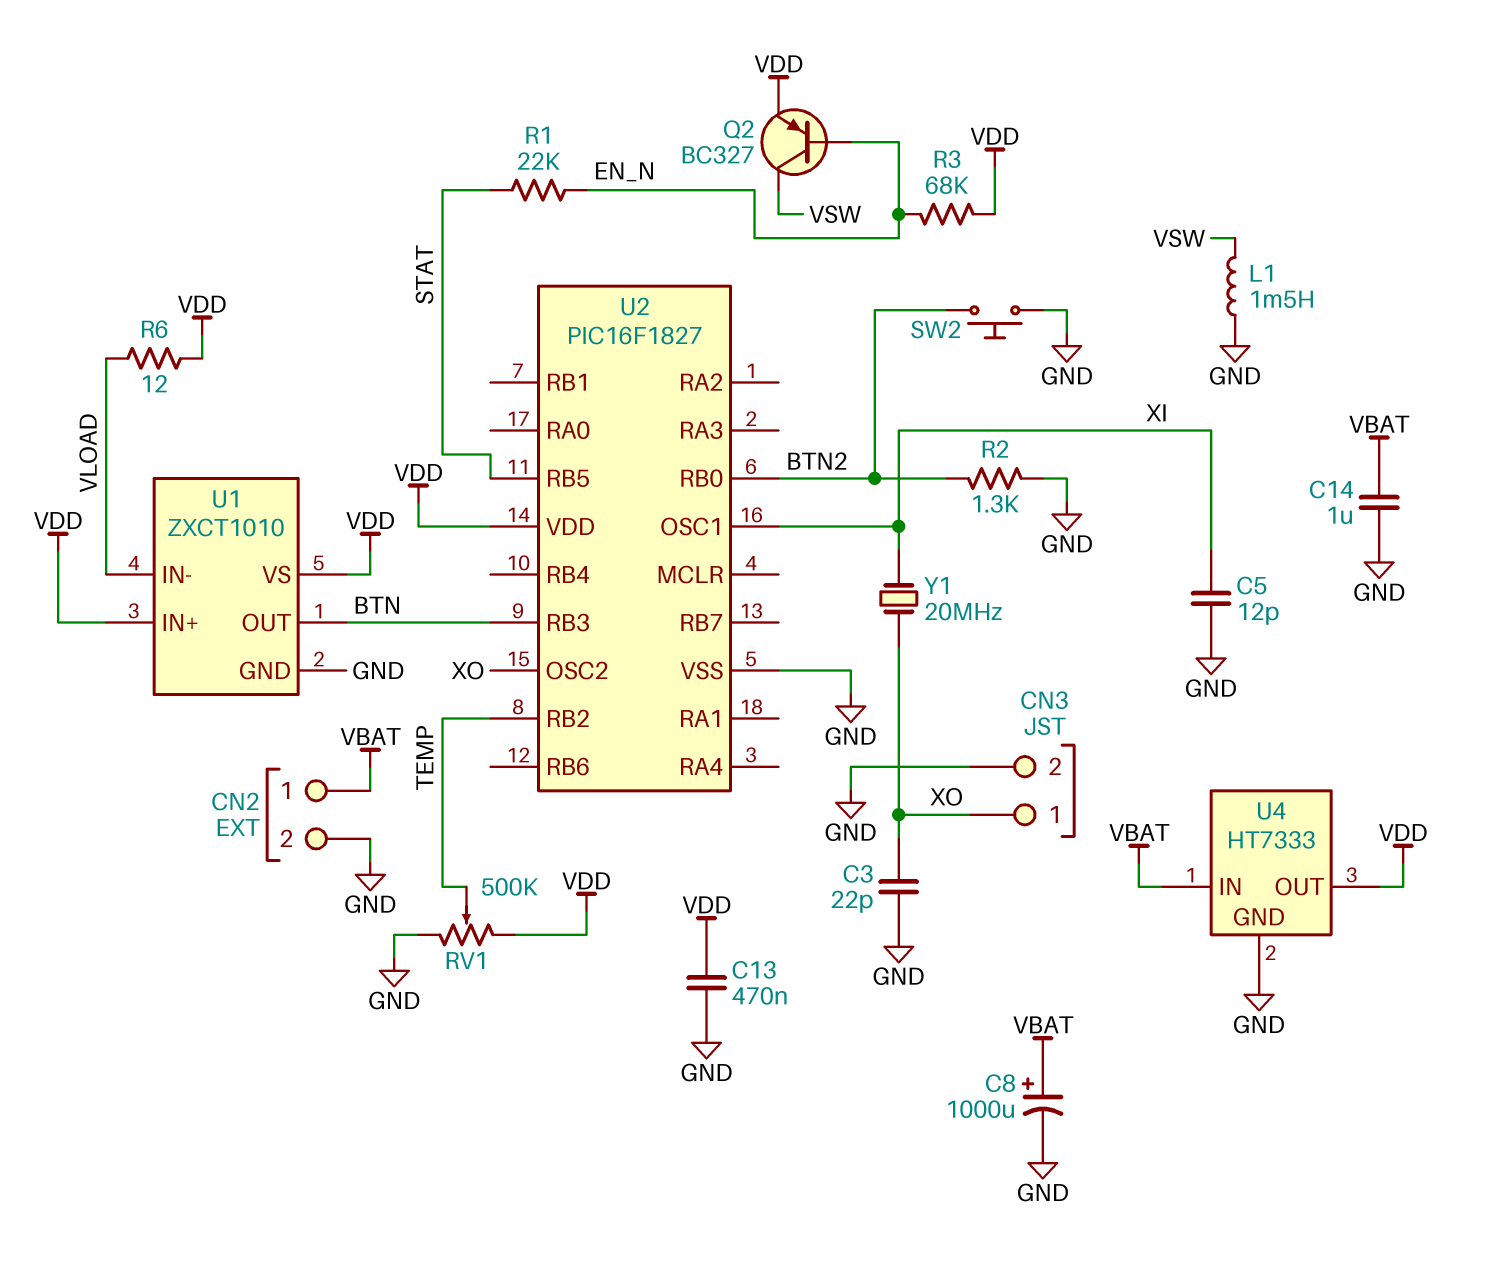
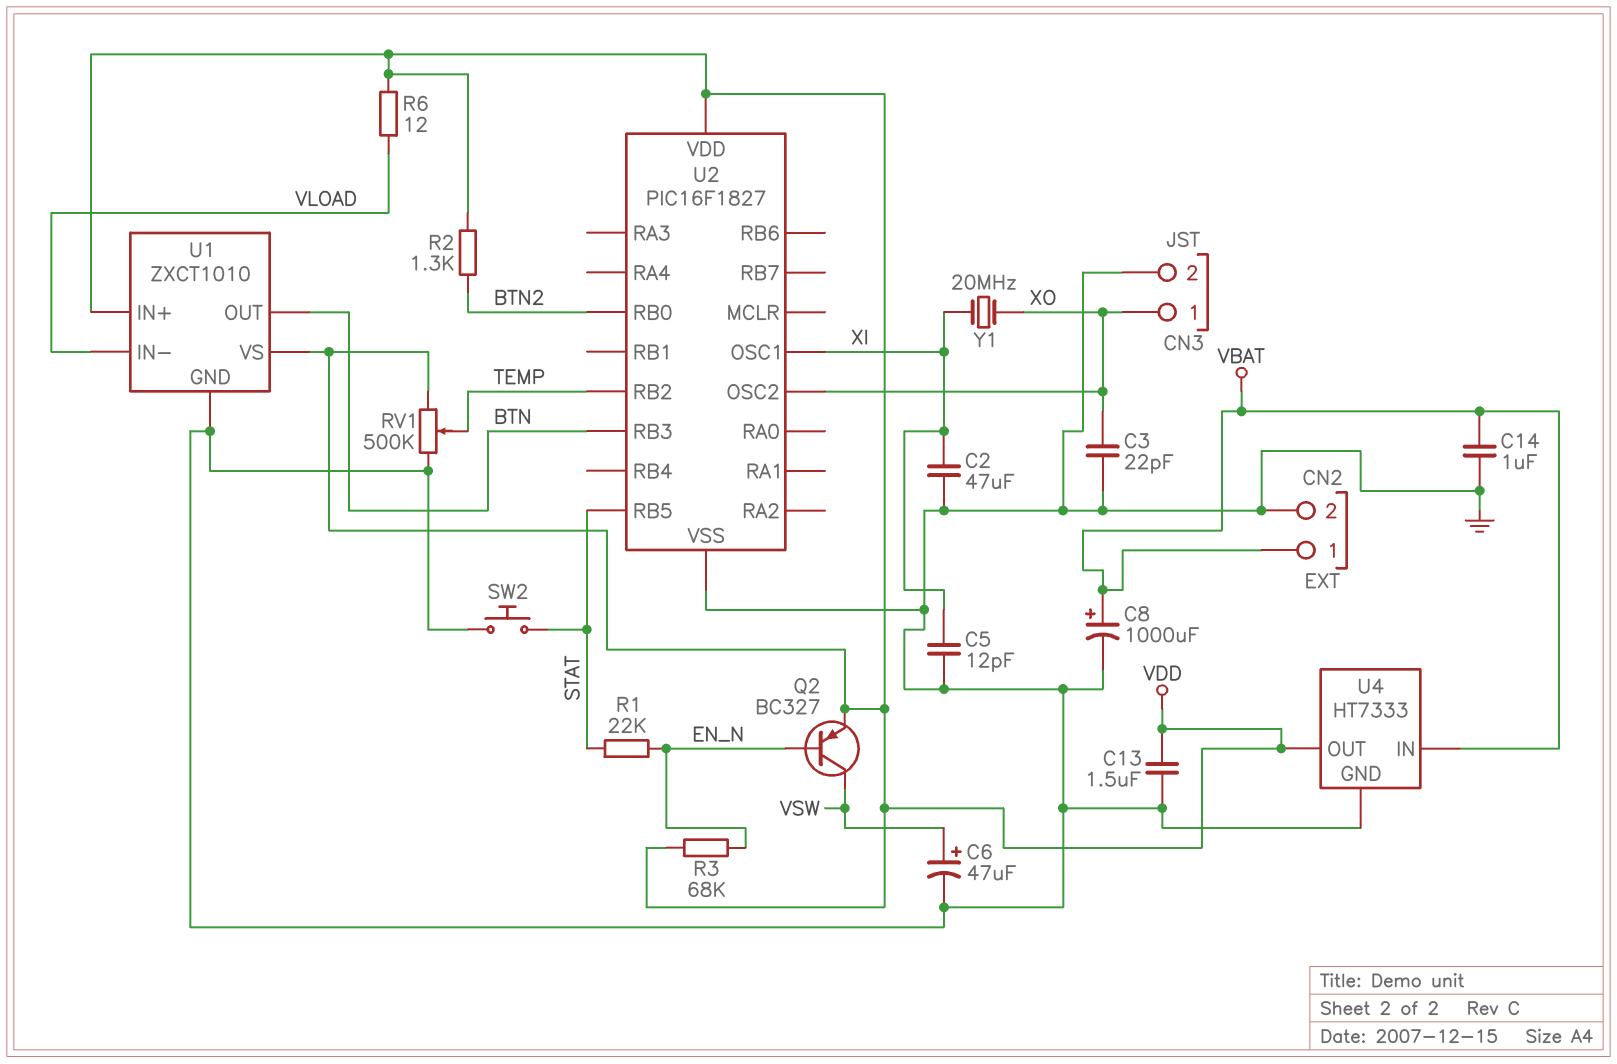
C2: none -> 47uF (GND, XI)
C6: none -> 47uF (plus VSW, minus GND)
C13: 470nF (GND, VDD) -> 1.5uF (GND, VDD)
L1: 1.5mH (GND, VSW) -> none
R2: 1.3k (BTN2, GND) -> 1.3k (BTN2, VDD)
SW2: button (BTN2, GND) -> button (GND, STAT)

